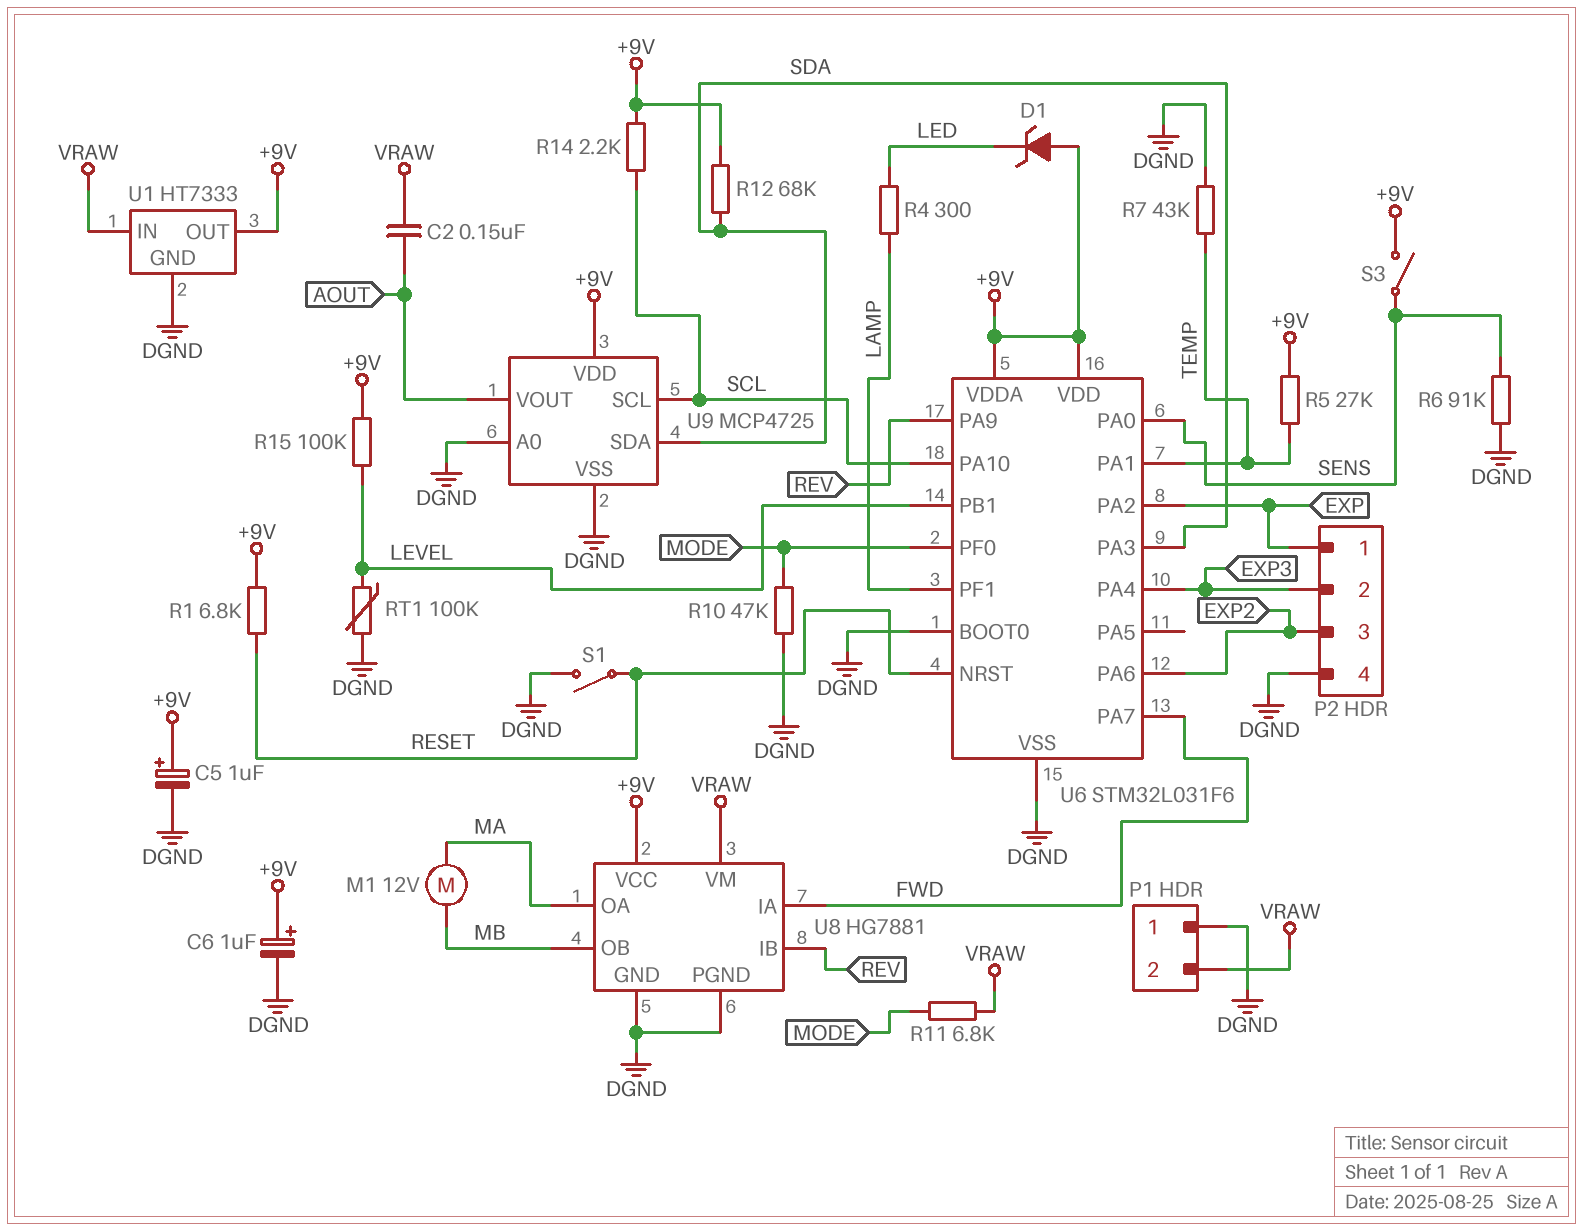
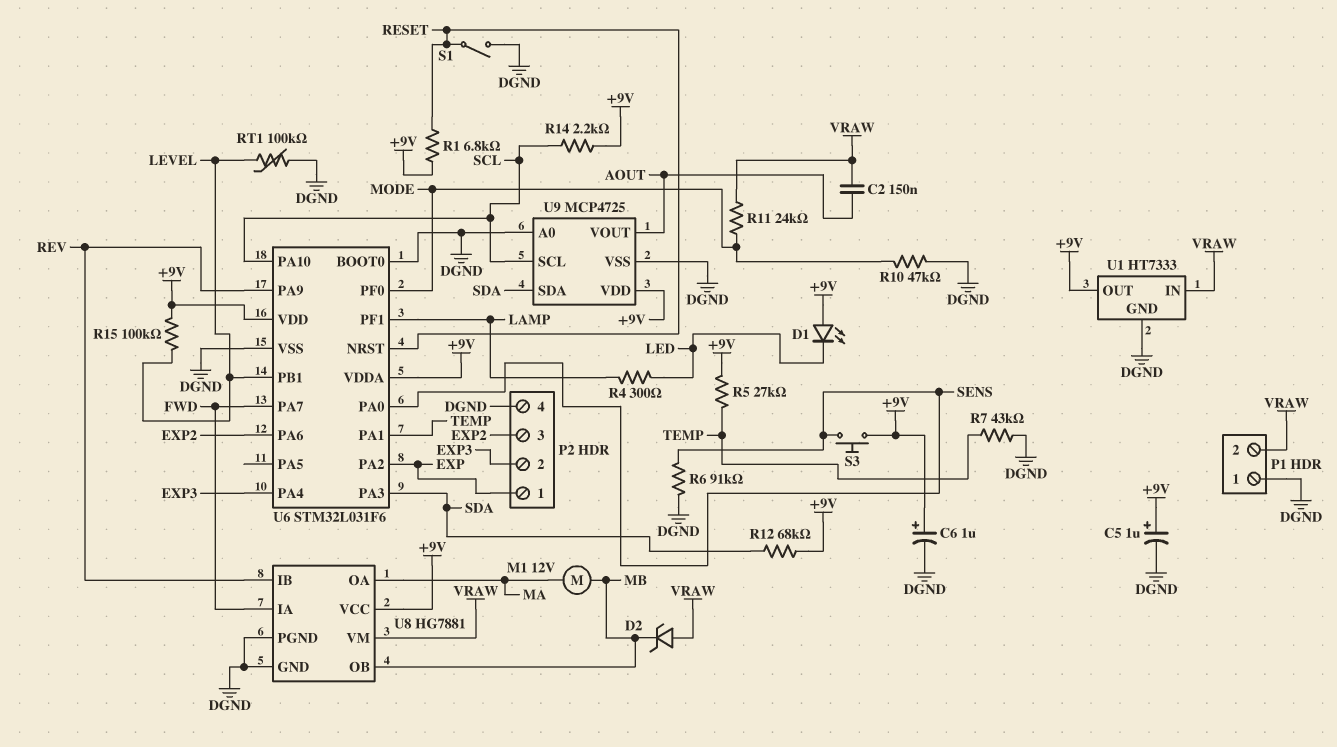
D1: zener (A +9V, K LED) -> LED (A +9V, K LED)
D2: none -> zener (A VRAW, K MB)
R11: 6.8k (MODE, VRAW) -> 24k (MODE, VRAW)
S3: switch (+9V, SENS) -> button (+9V, SENS)

